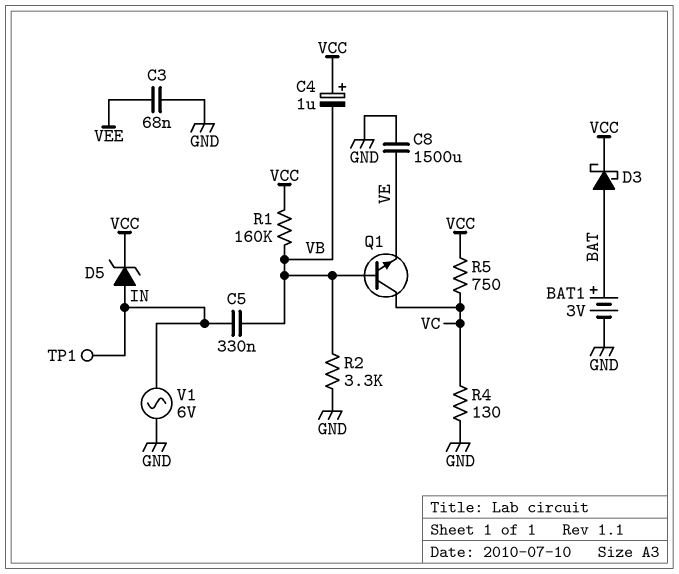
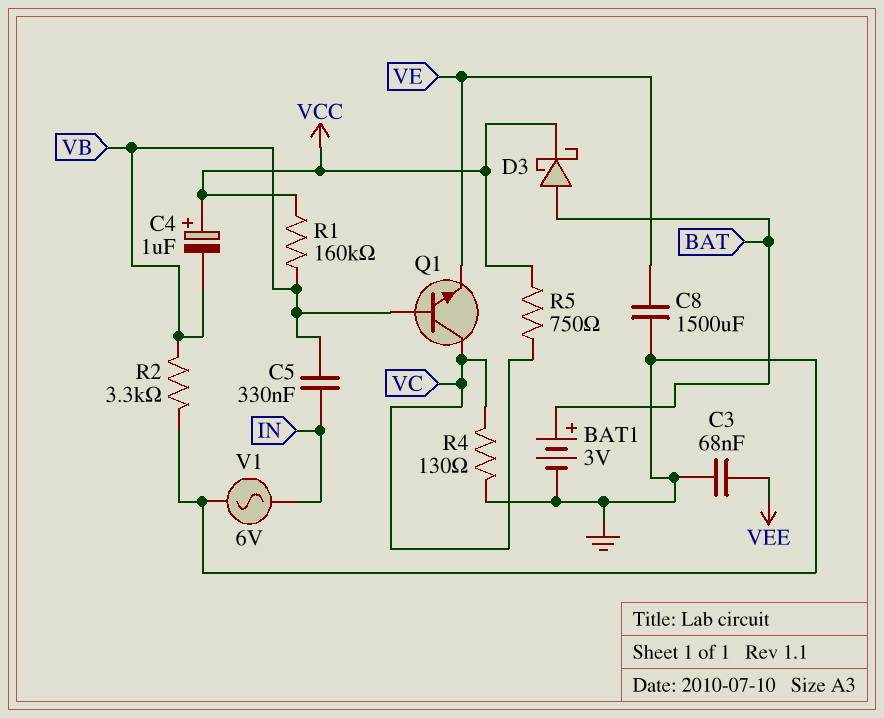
D5: zener (A IN, K VCC) -> none
TP1: test point (IN) -> none

